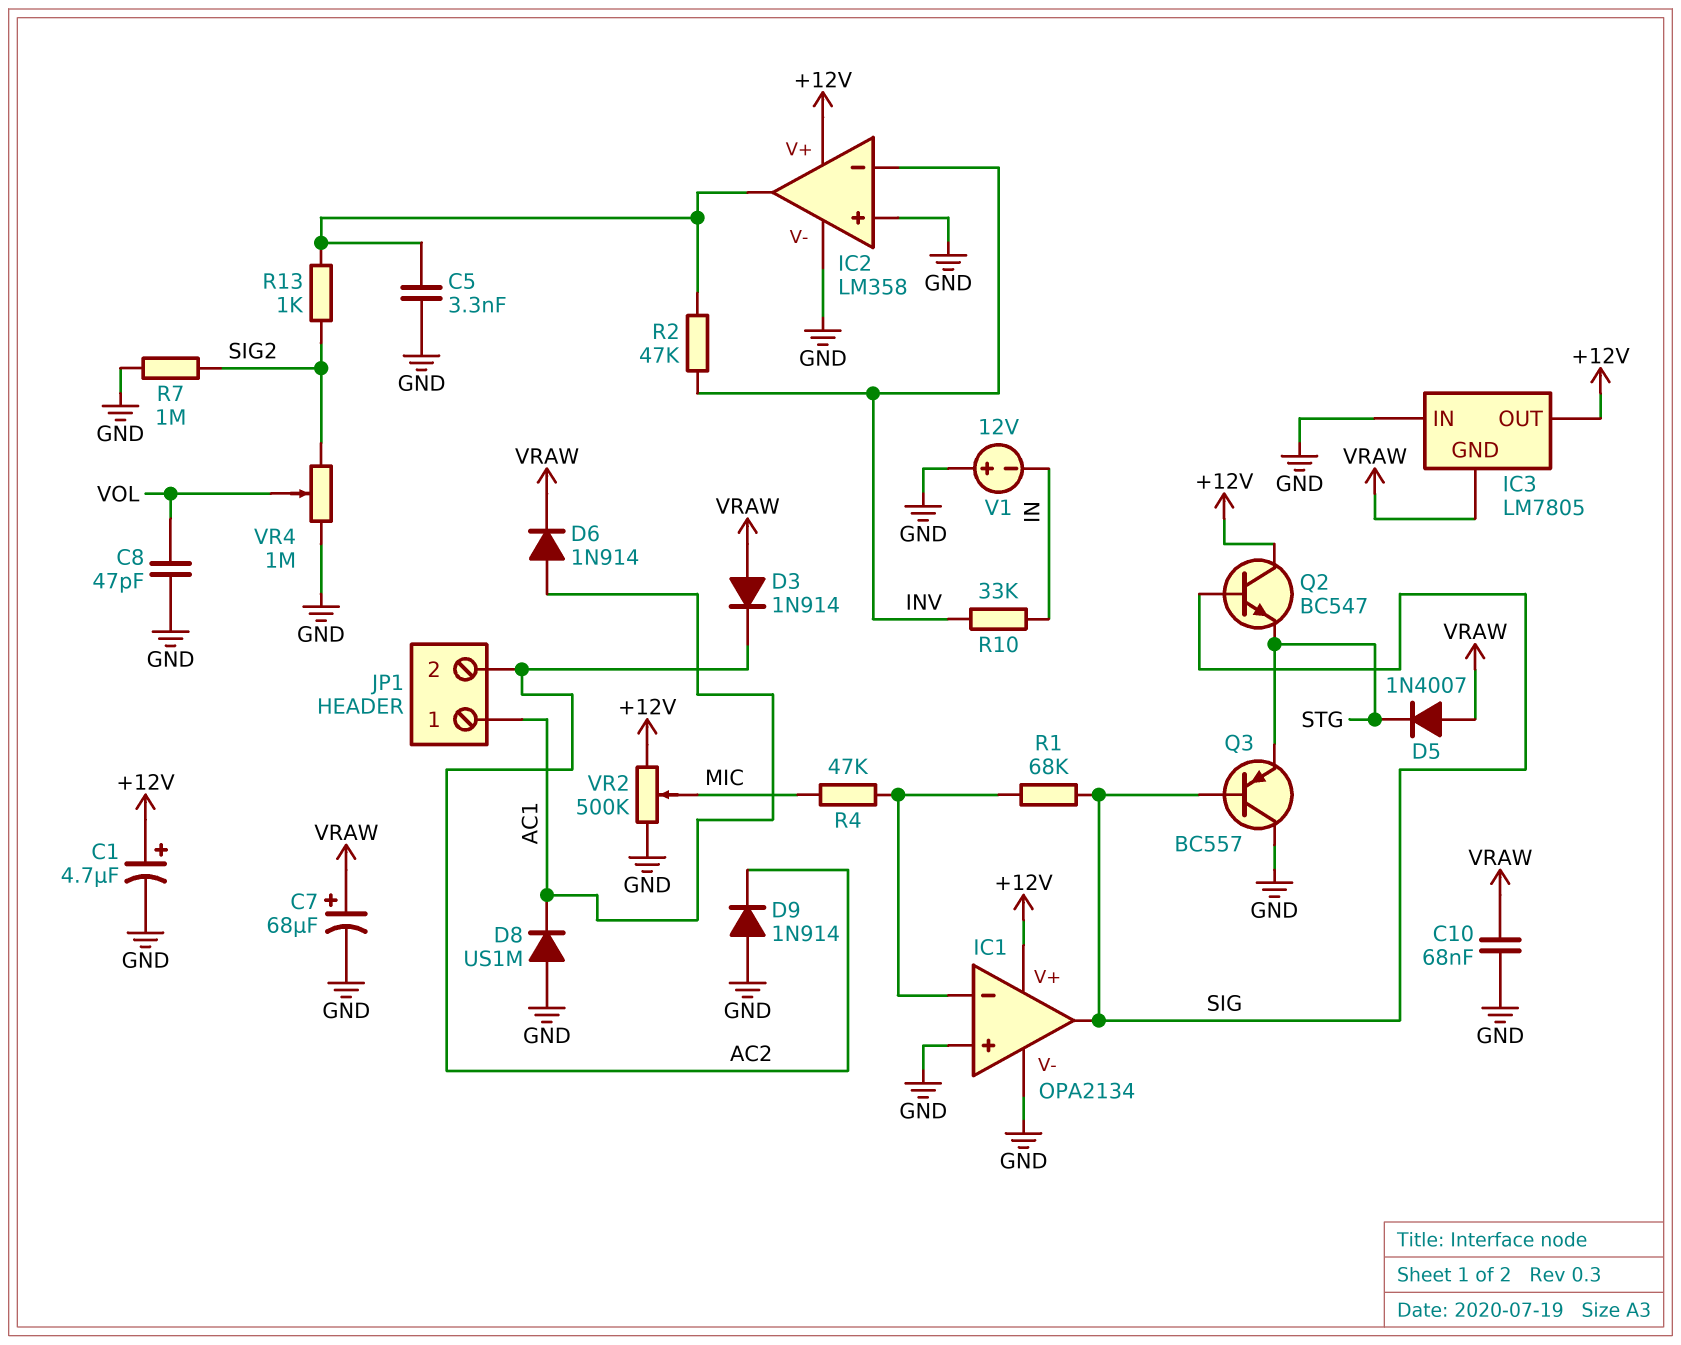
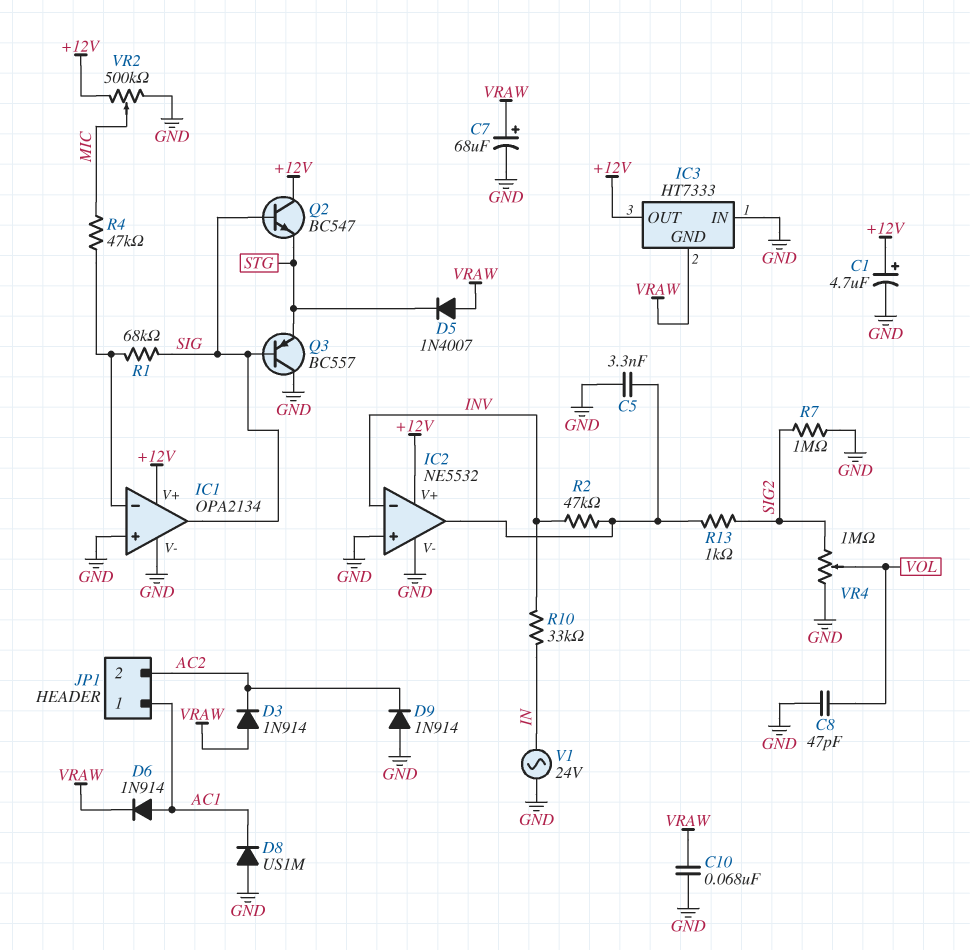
IC2: LM358 -> NE5532
IC3: LM7805 -> HT7333
V1: 12V (plus GND, minus IN) -> AC 24V (GND, IN)

